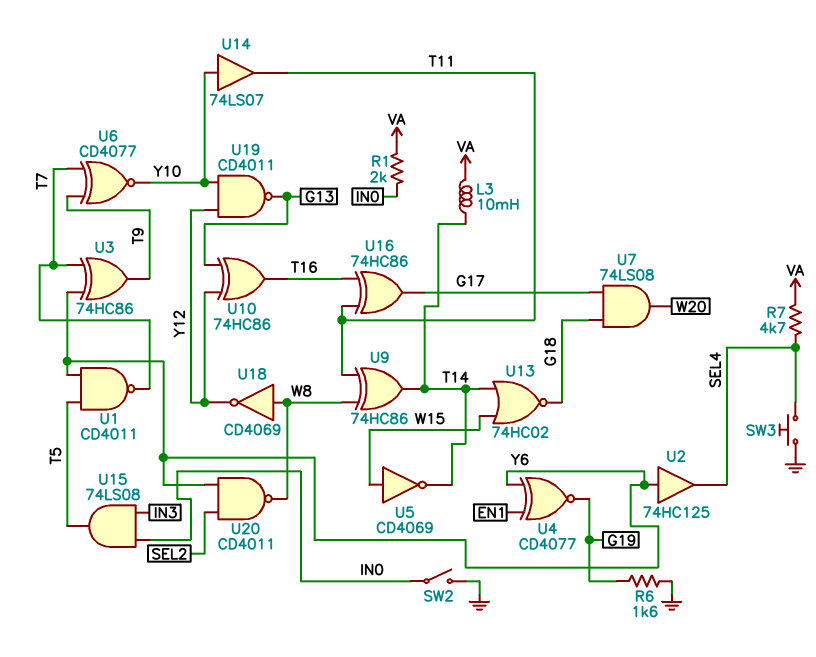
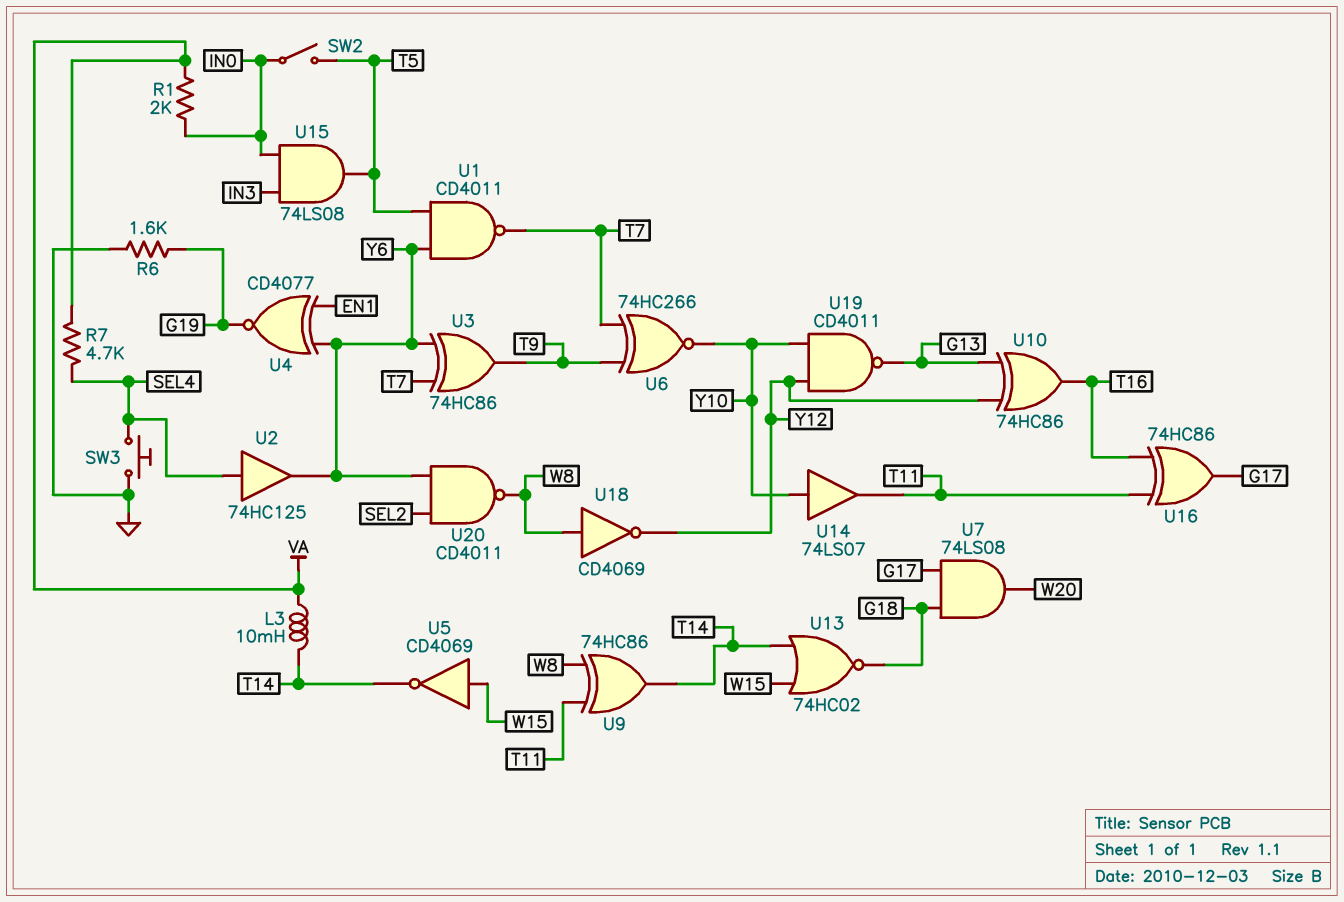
SW2: switch (GND, IN0) -> switch (IN0, T5)
U2: buffer 74HC125 (in Y6, out SEL4) -> buffer 74HC125 (in SEL4, out Y6)
U6: XNOR CD4077 (in T7, in T9, out Y10) -> XNOR 74HC266 (in T7, in T9, out Y10)

